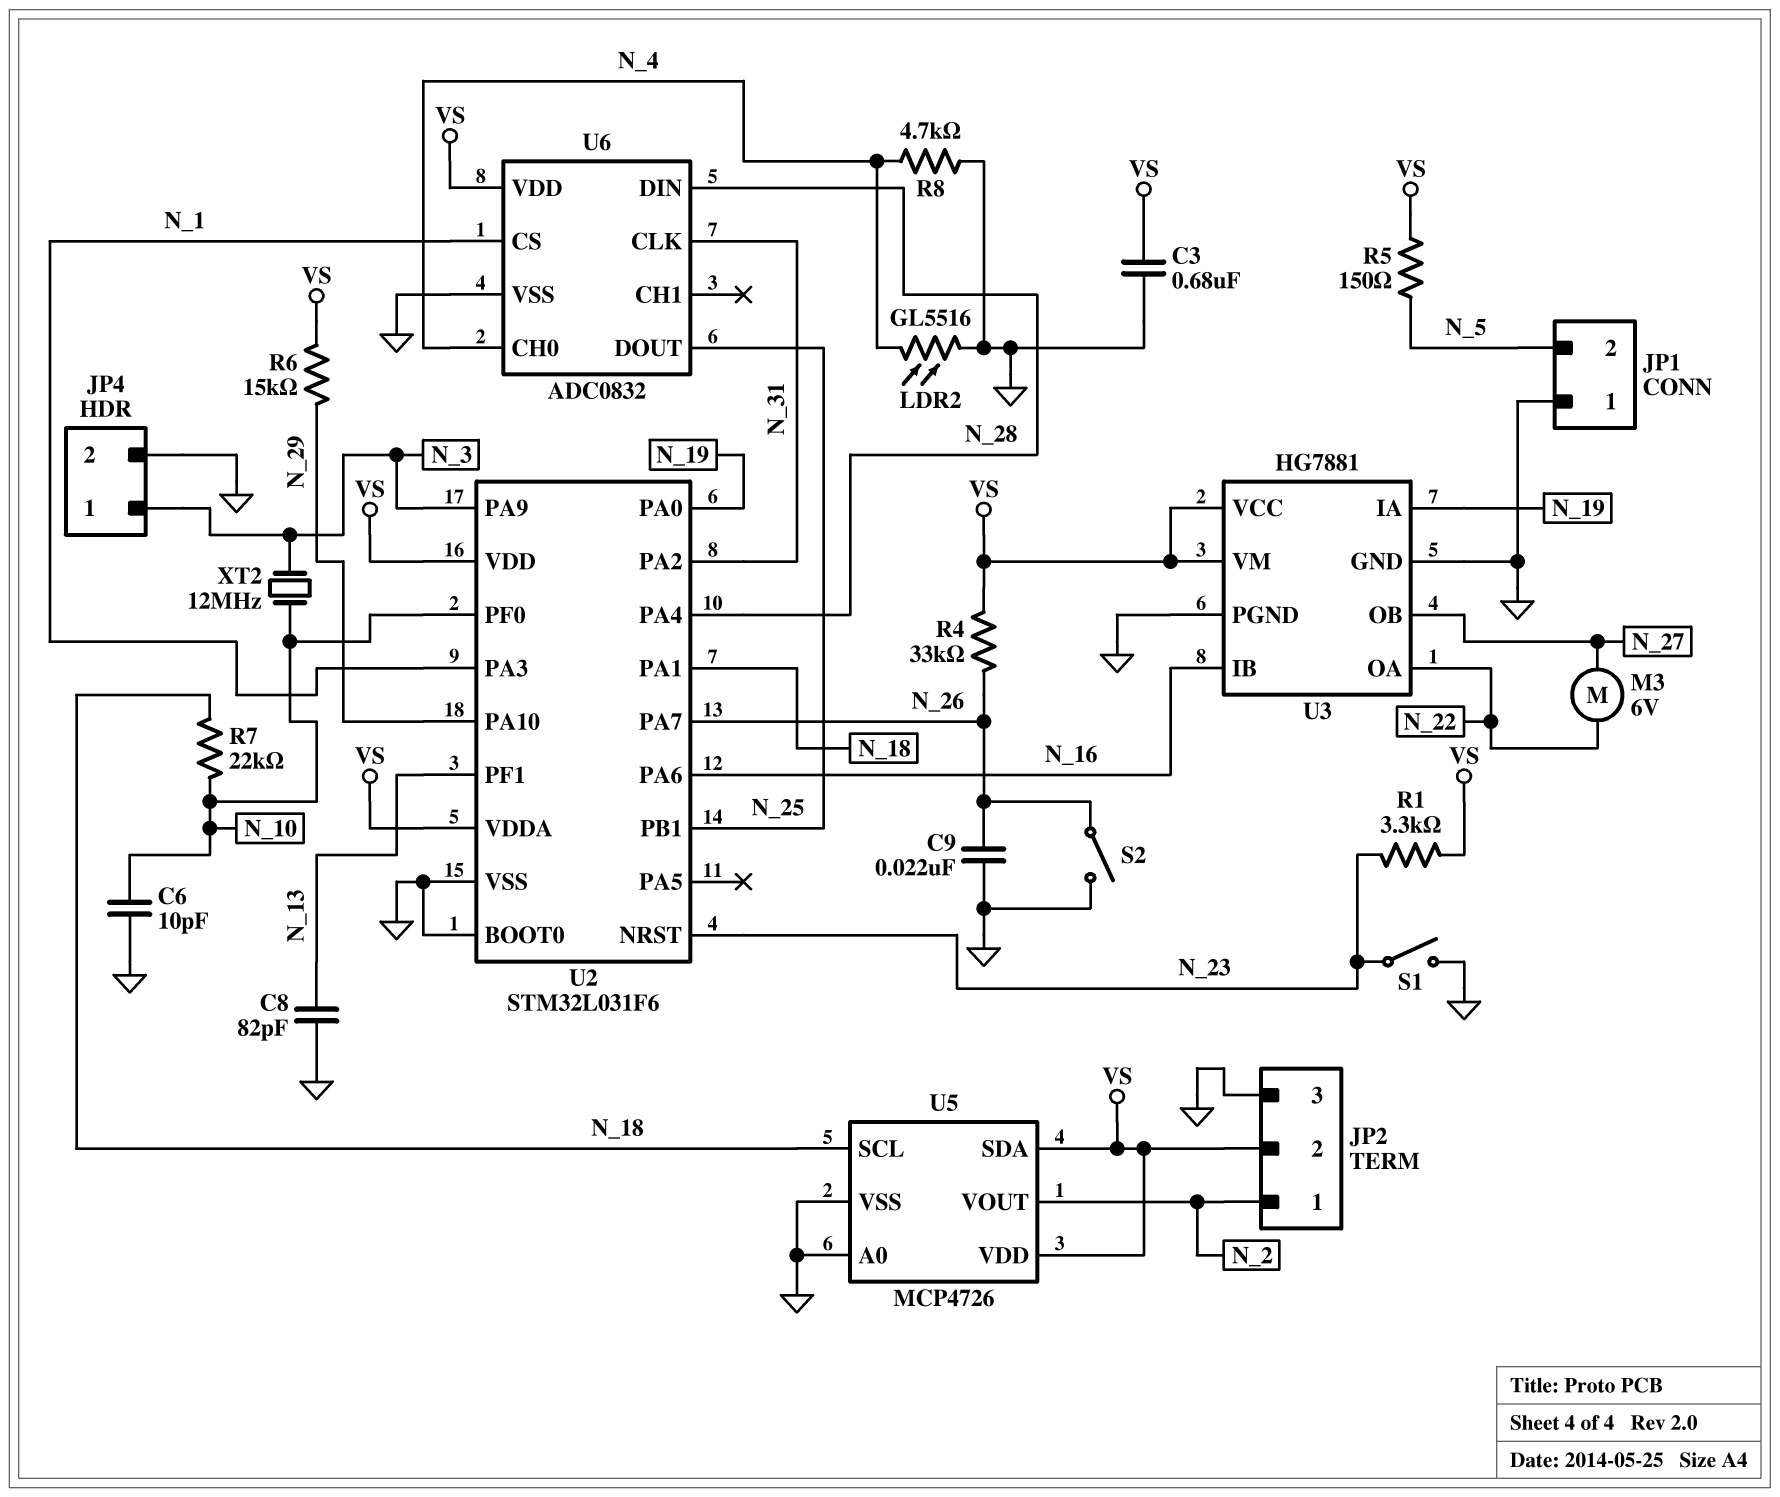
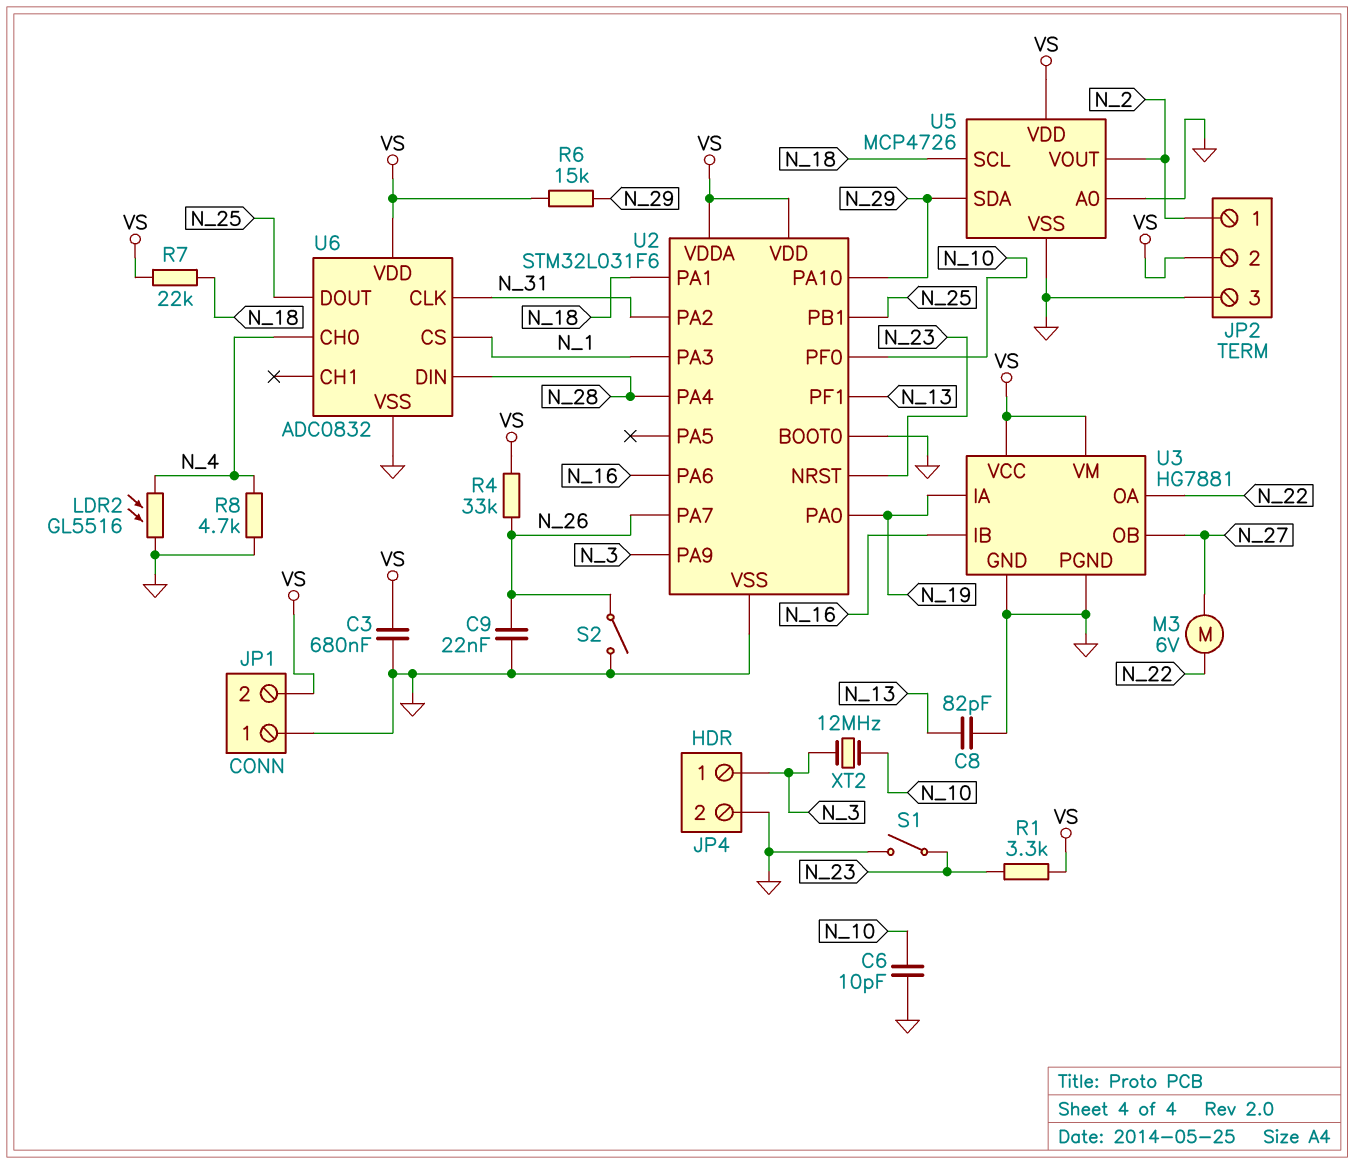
JP1 pin 2: N_5 -> VS
R5: 150 (N_5, VS) -> none
R7: 22k (N_10, N_18) -> 22k (N_18, VS)
U5 pin SDA: VS -> N_29

